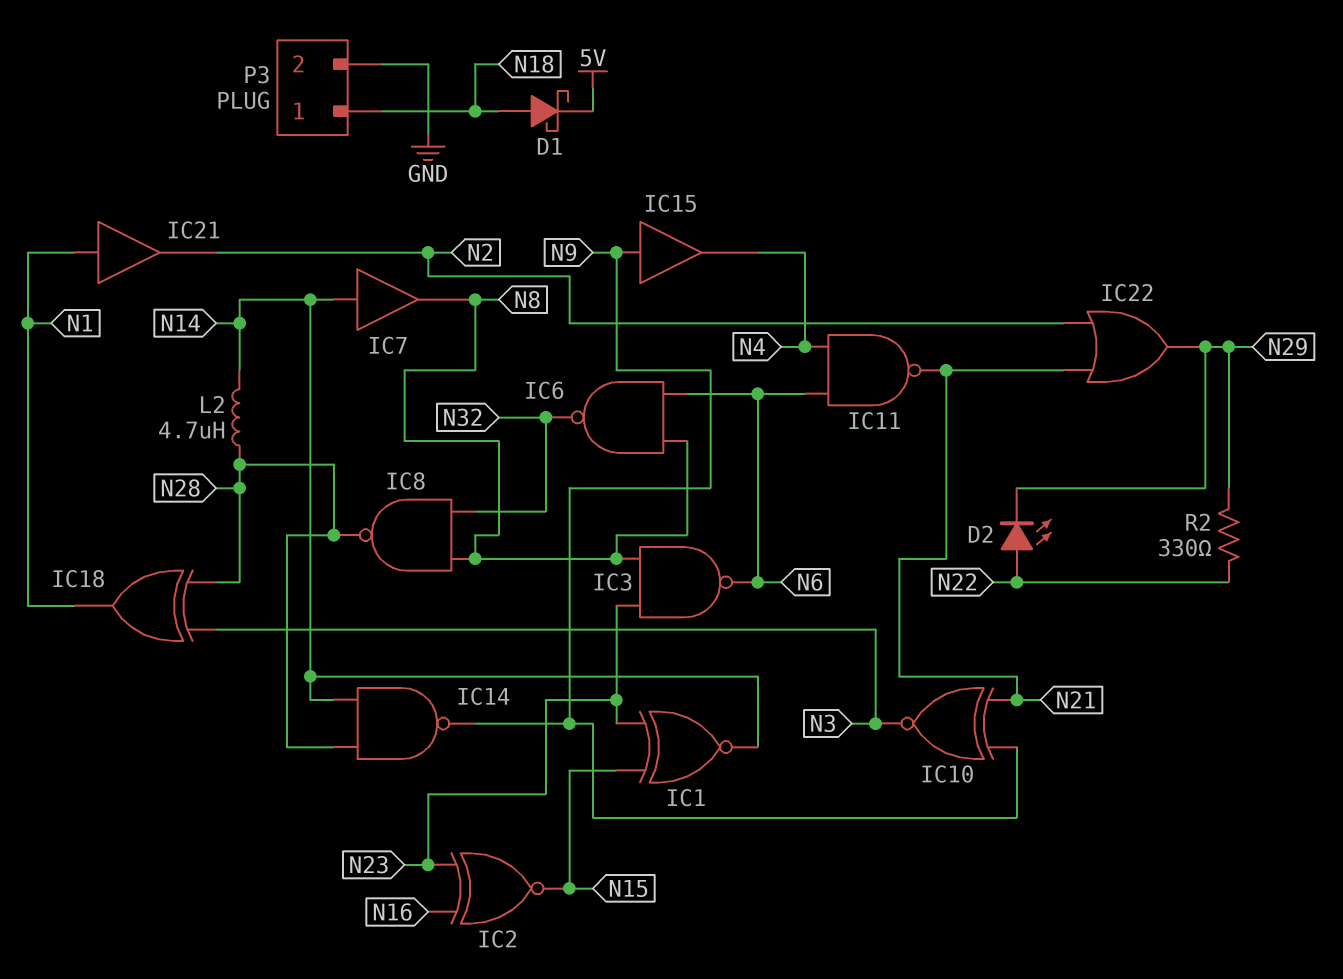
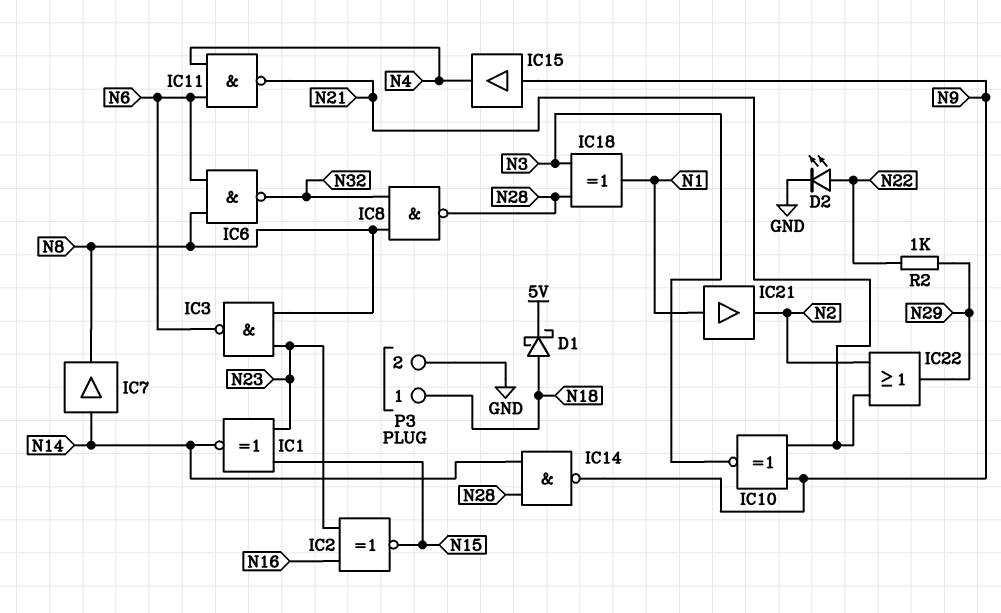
D2: LED (A N22, K N29) -> LED (A N22, K GND)
L2: 4.7uH (N14, N28) -> none
R2: 330 (N22, N29) -> 1k (N22, N29)

